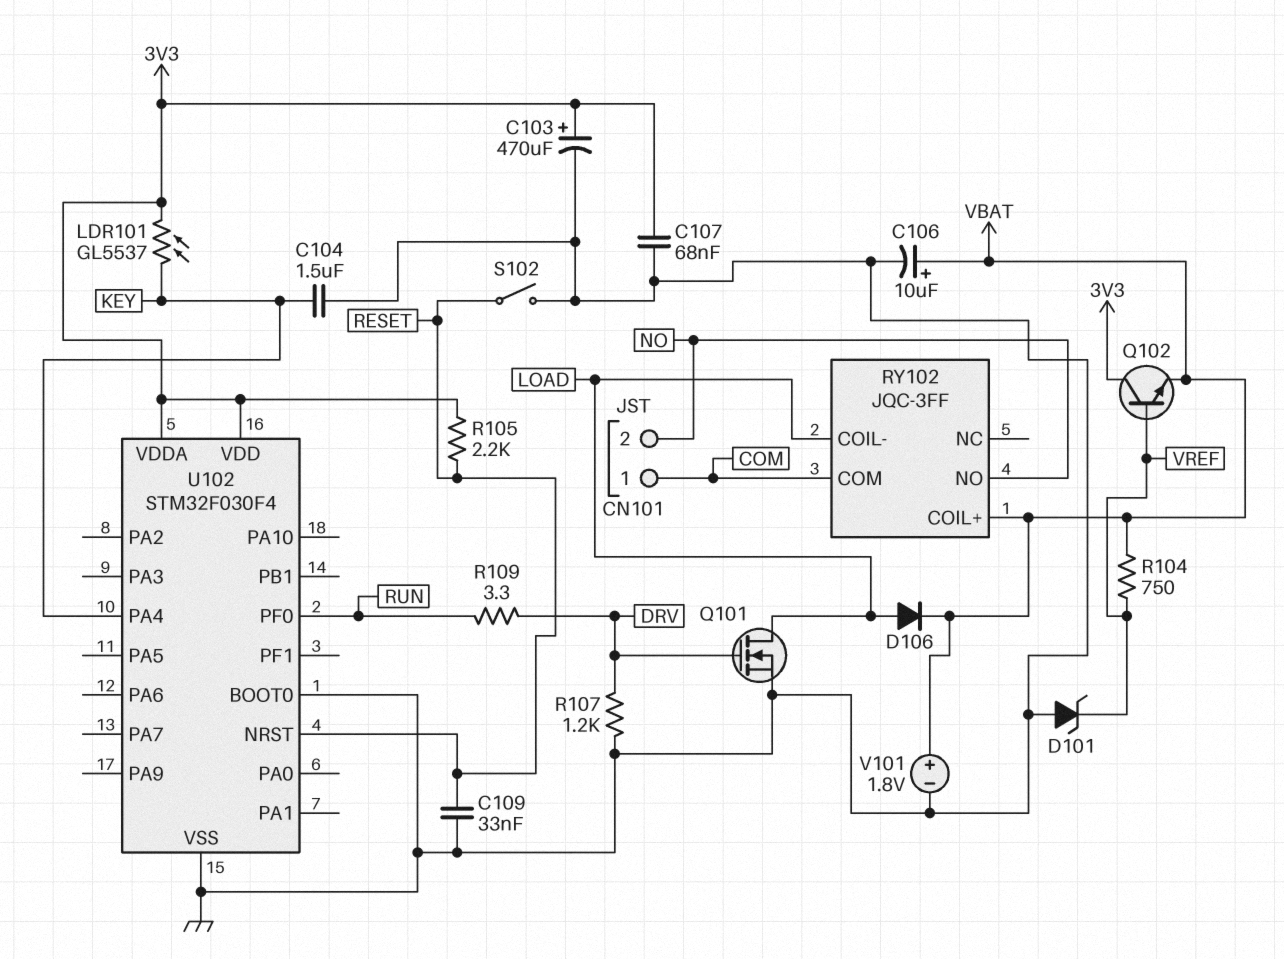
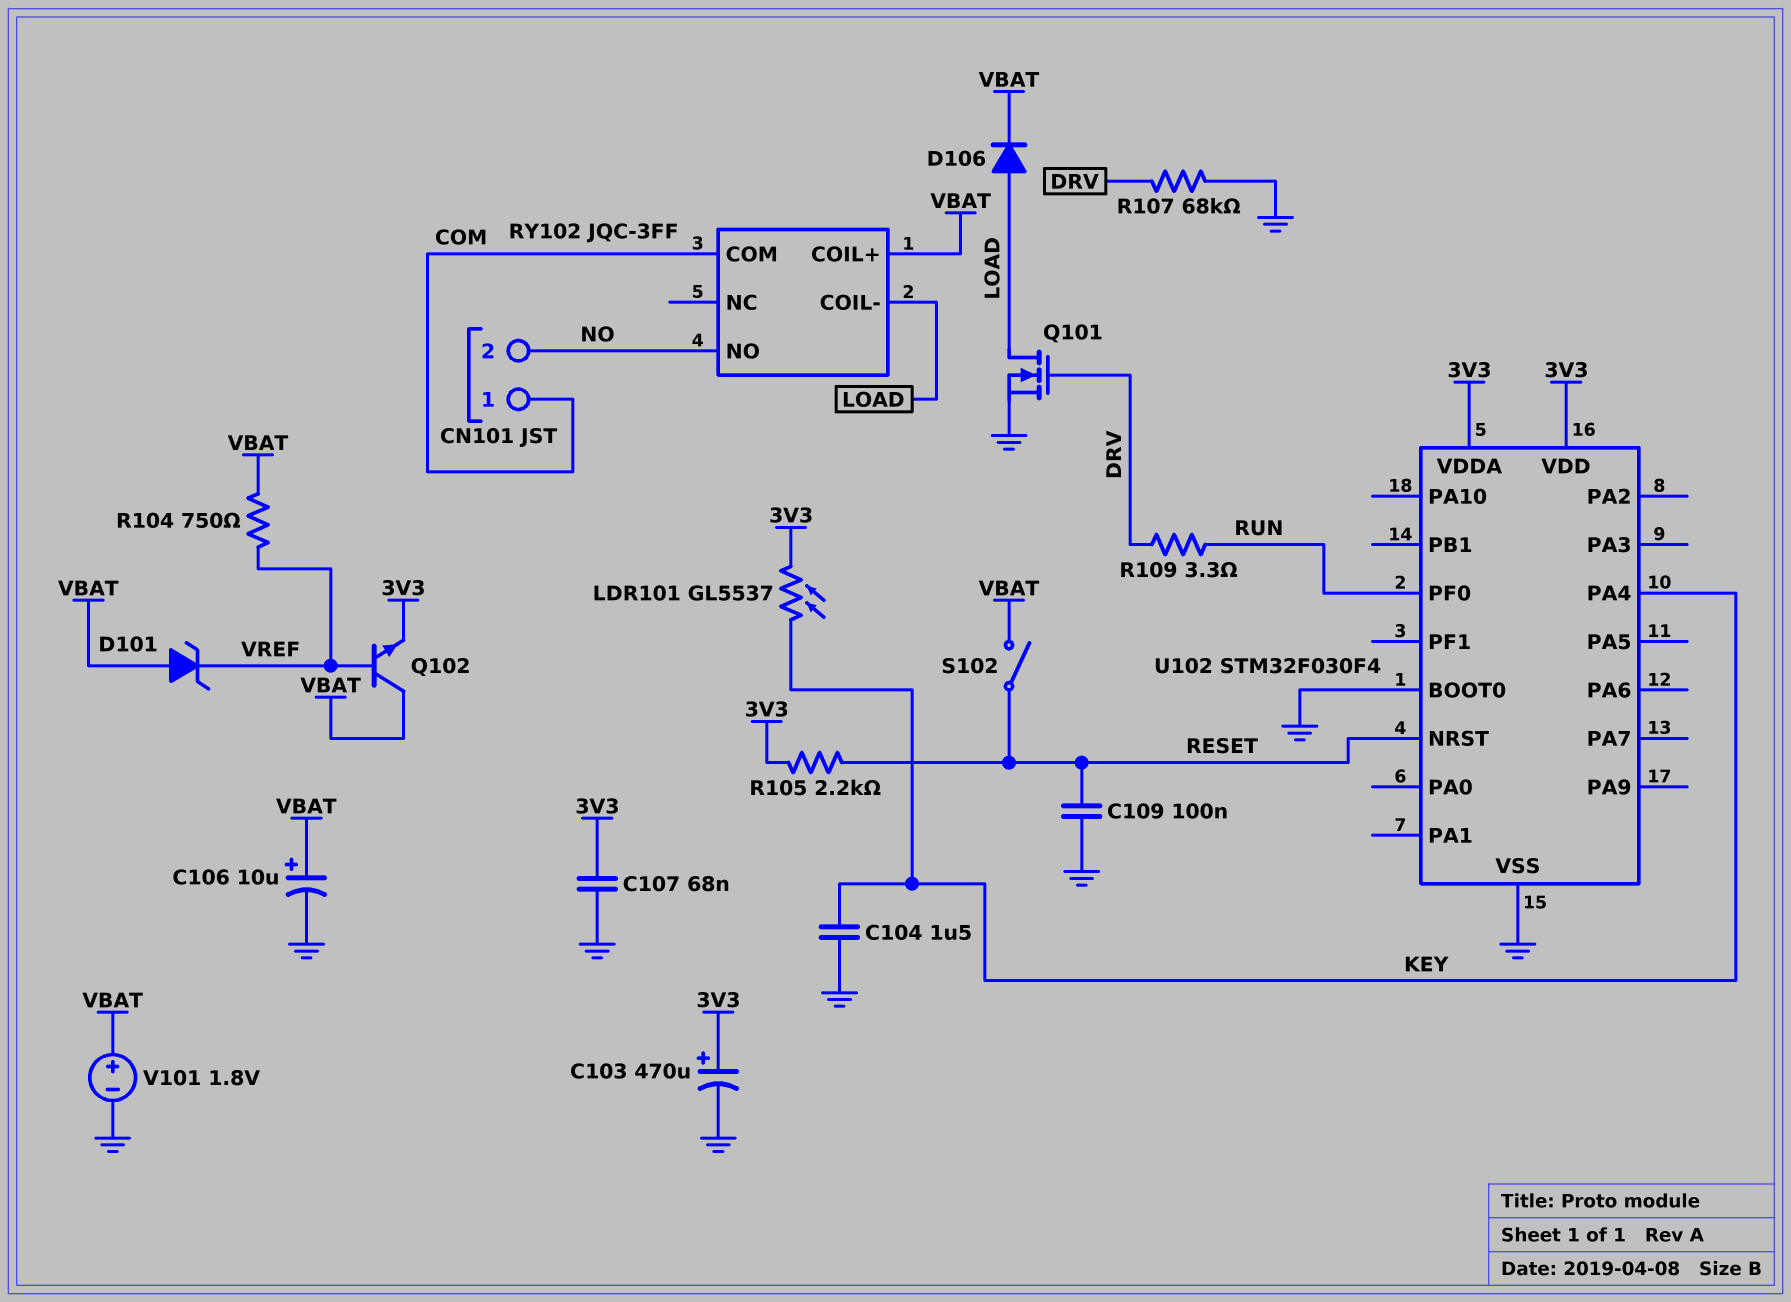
C109: 33nF (GND, RESET) -> 100nF (GND, RESET)
D101: zener (A GND, K VREF) -> zener (A VBAT, K VREF)
Q102: NPN (B VREF, C 3V3, E VBAT) -> NPN (B VREF, C VBAT, E 3V3)
R107: 1.2k (DRV, GND) -> 68k (DRV, GND)
S102: switch (GND, RESET) -> switch (RESET, VBAT)

